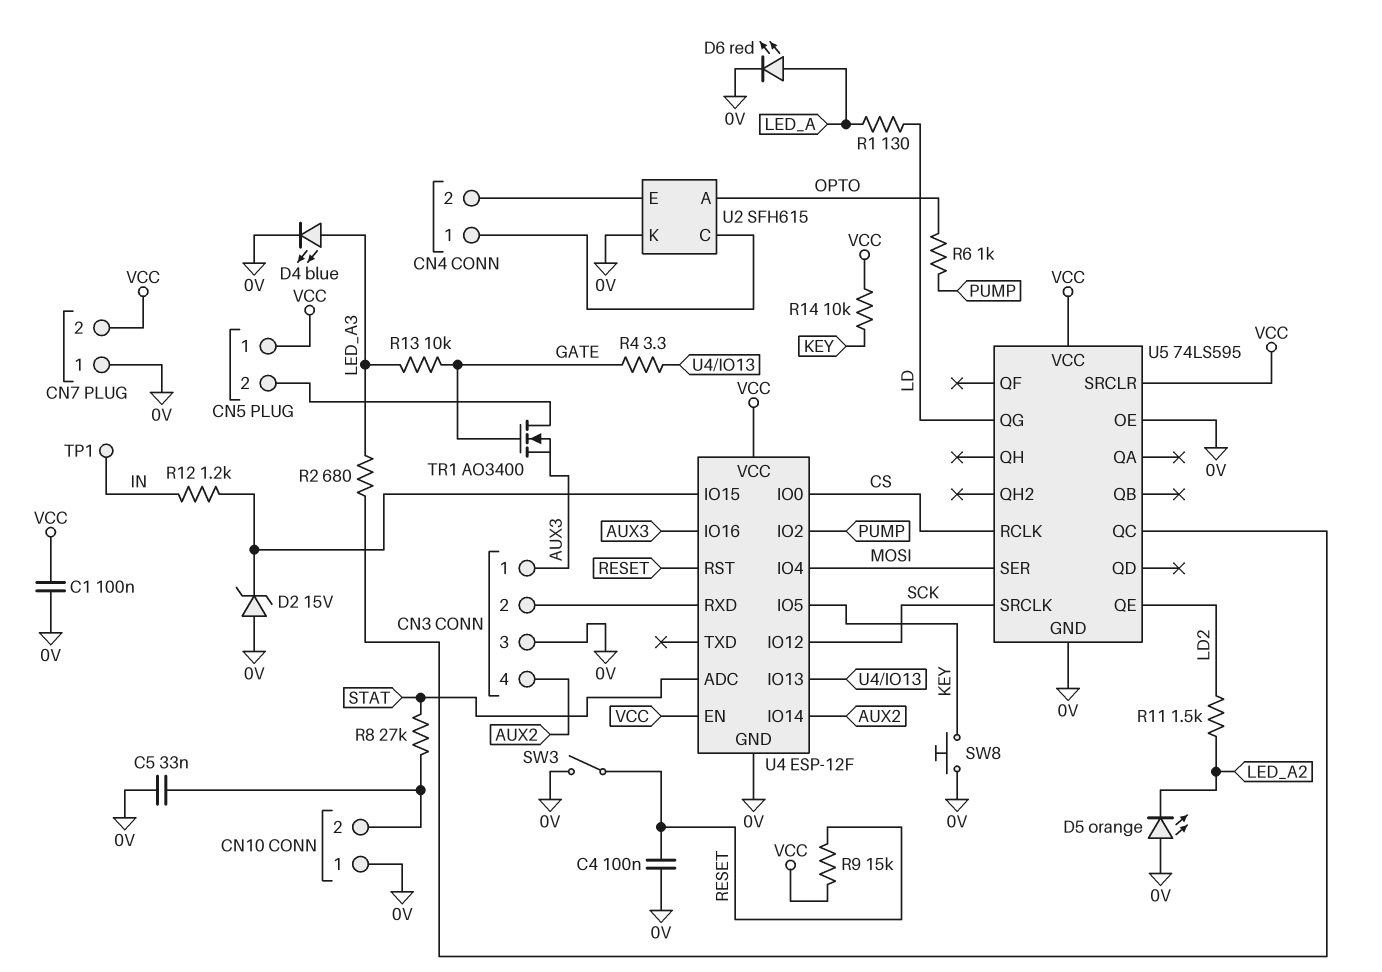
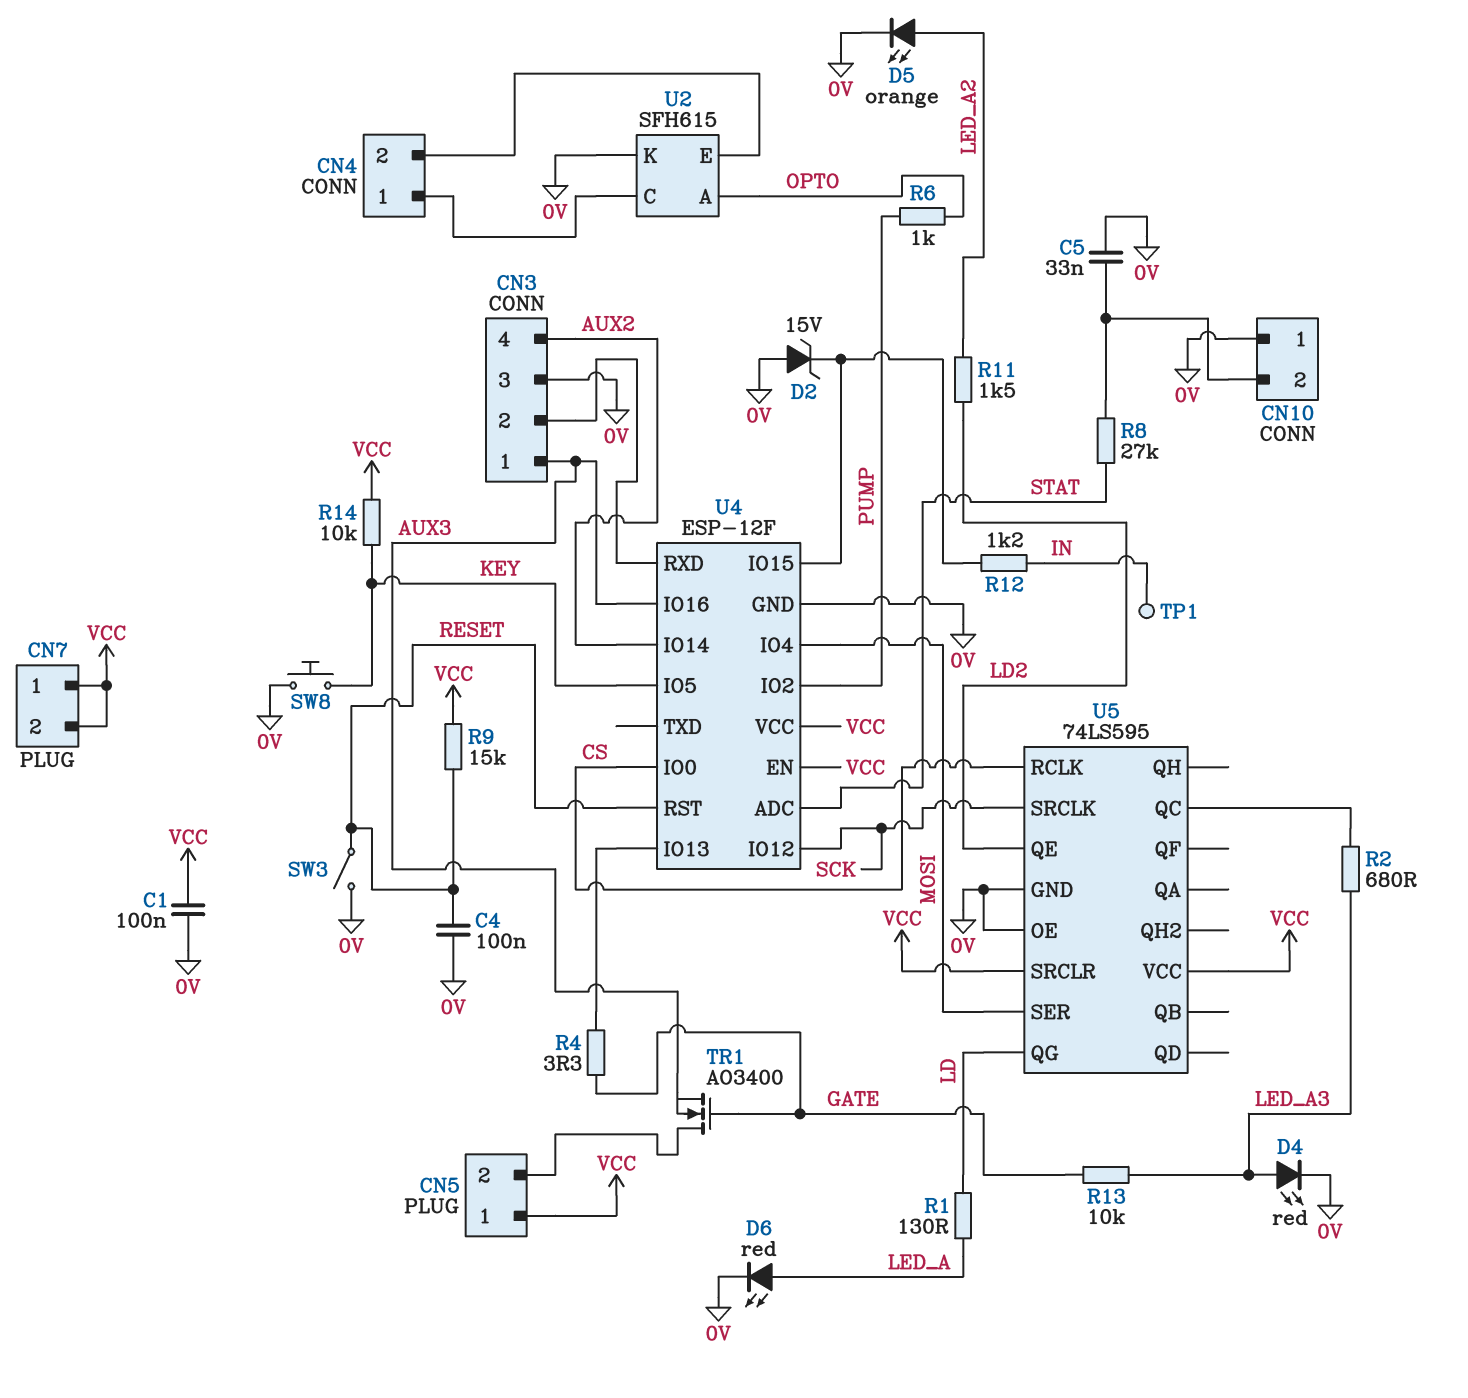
CN7 pin 1: 0V -> VCC
D4: LED blue (A LED_A3, K 0V) -> LED red (A LED_A3, K 0V)
D5: LED orange (A 0V, K LED_A2) -> LED orange (A LED_A2, K 0V)

